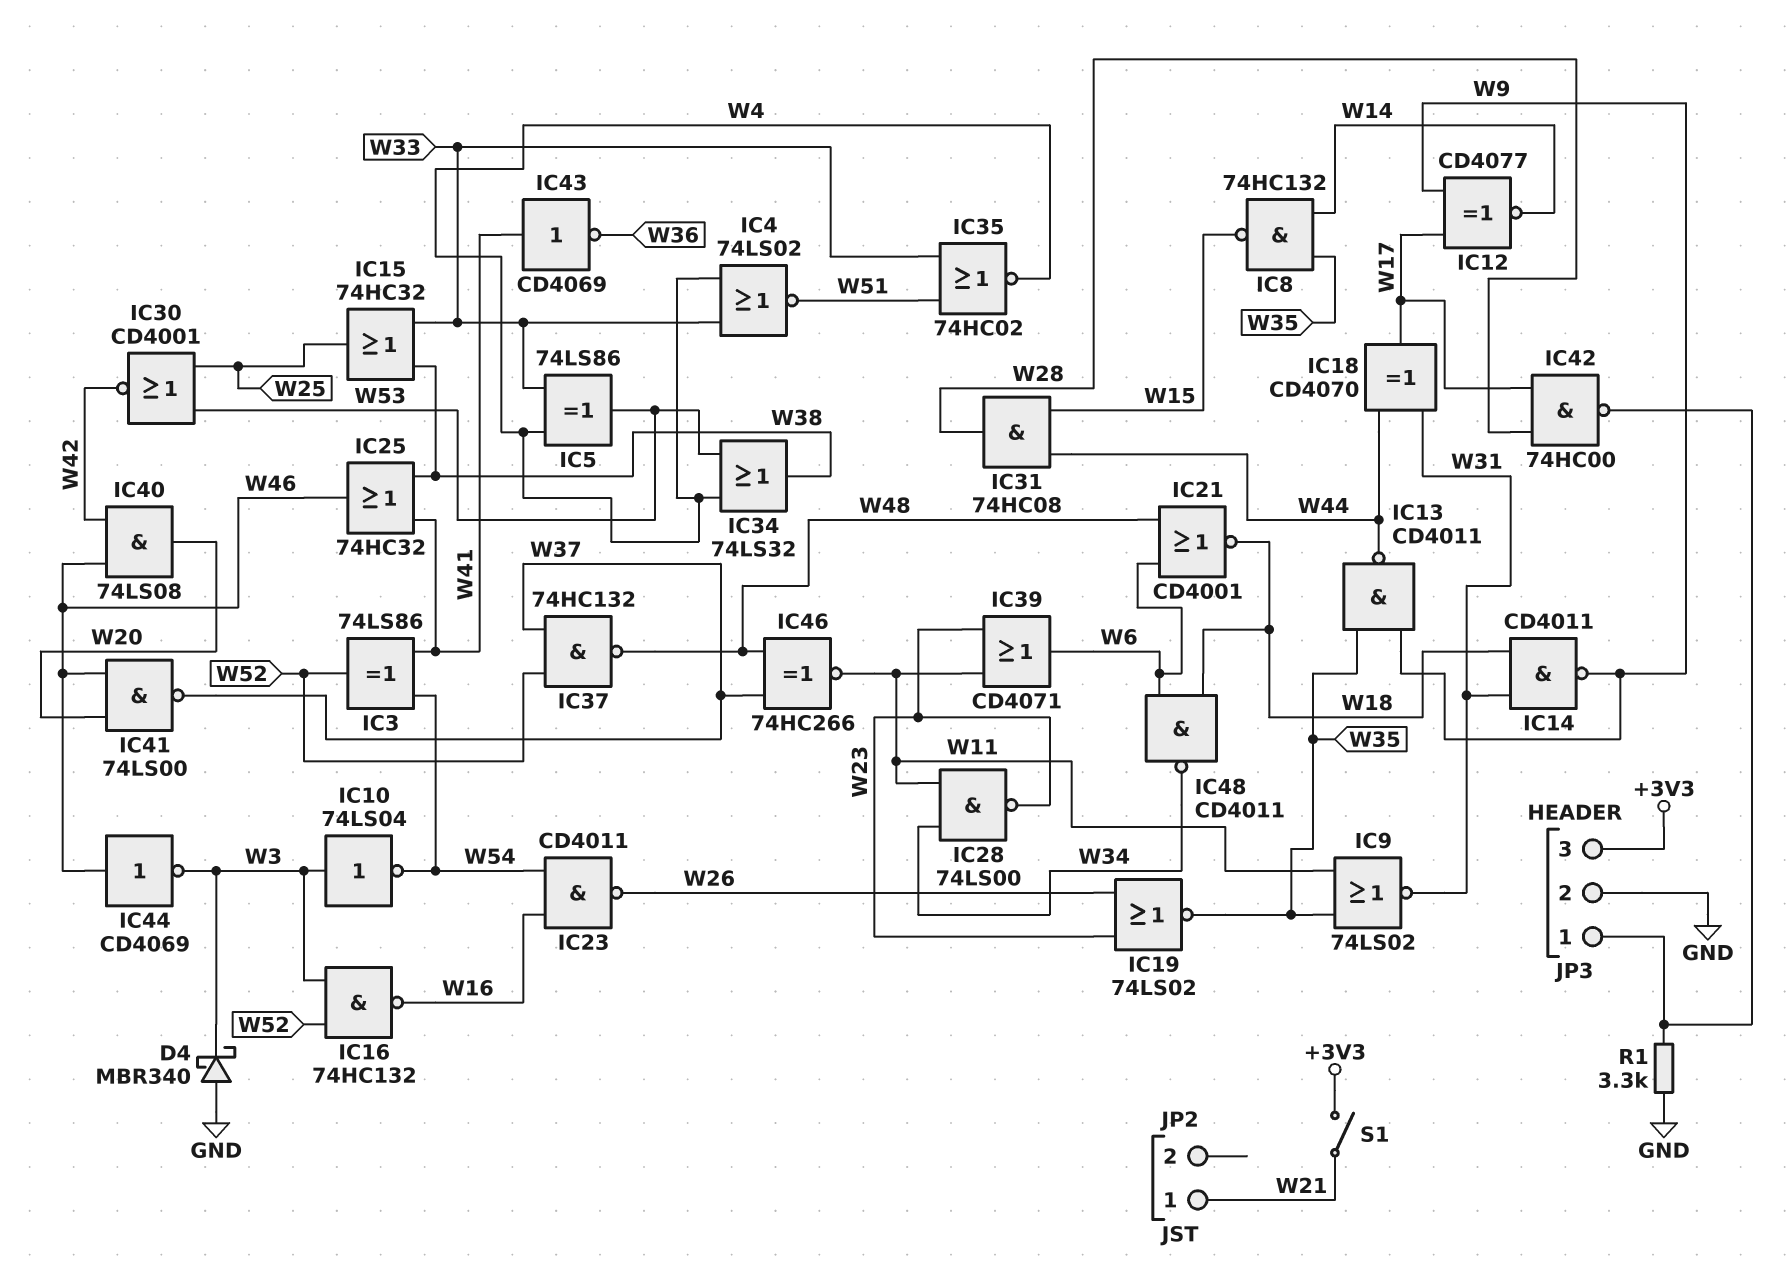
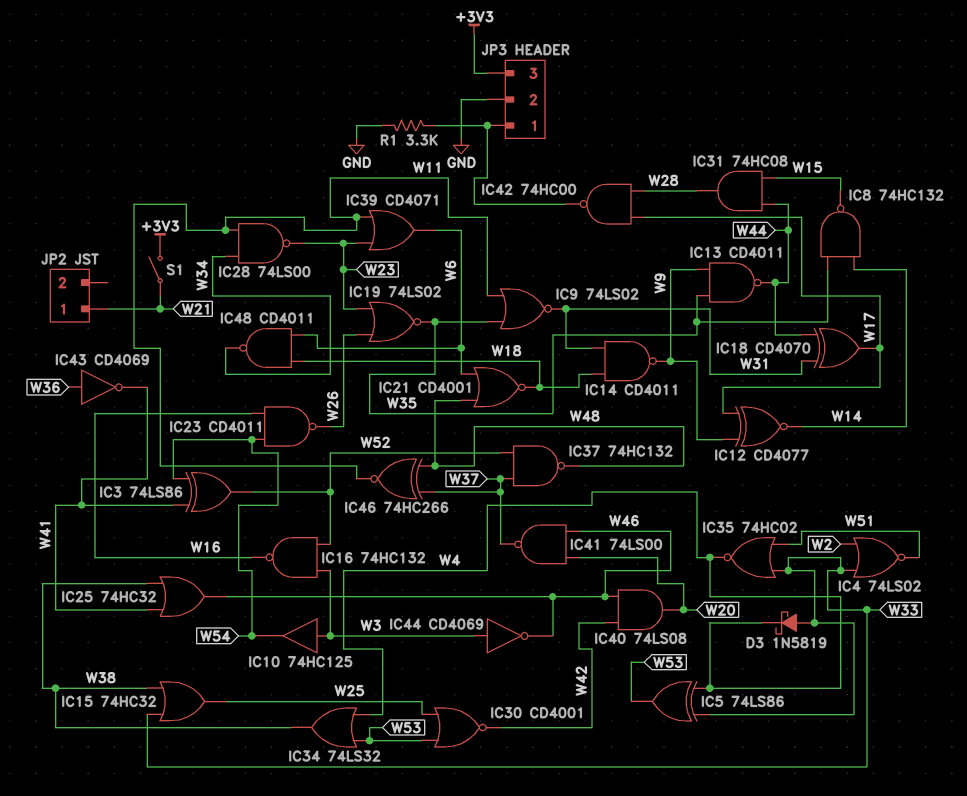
D3: none -> schottky 1N5819 (A W33, K W4)
D4: schottky MBR340 (A GND, K W3) -> none
IC4: NOR 74LS02 (in W4, in W33, out W51) -> NOR 74LS02 (in W2, in W33, out W51)
IC10: NOT 74LS04 (in W3, out W54) -> buffer 74HC125 (in W3, out W54)
IC43: NOT CD4069 (in W41, out W36) -> NOT CD4069 (in W36, out W41)
IC44: NOT CD4069 (in W46, out W3) -> NOT CD4069 (in W3, out W46)

